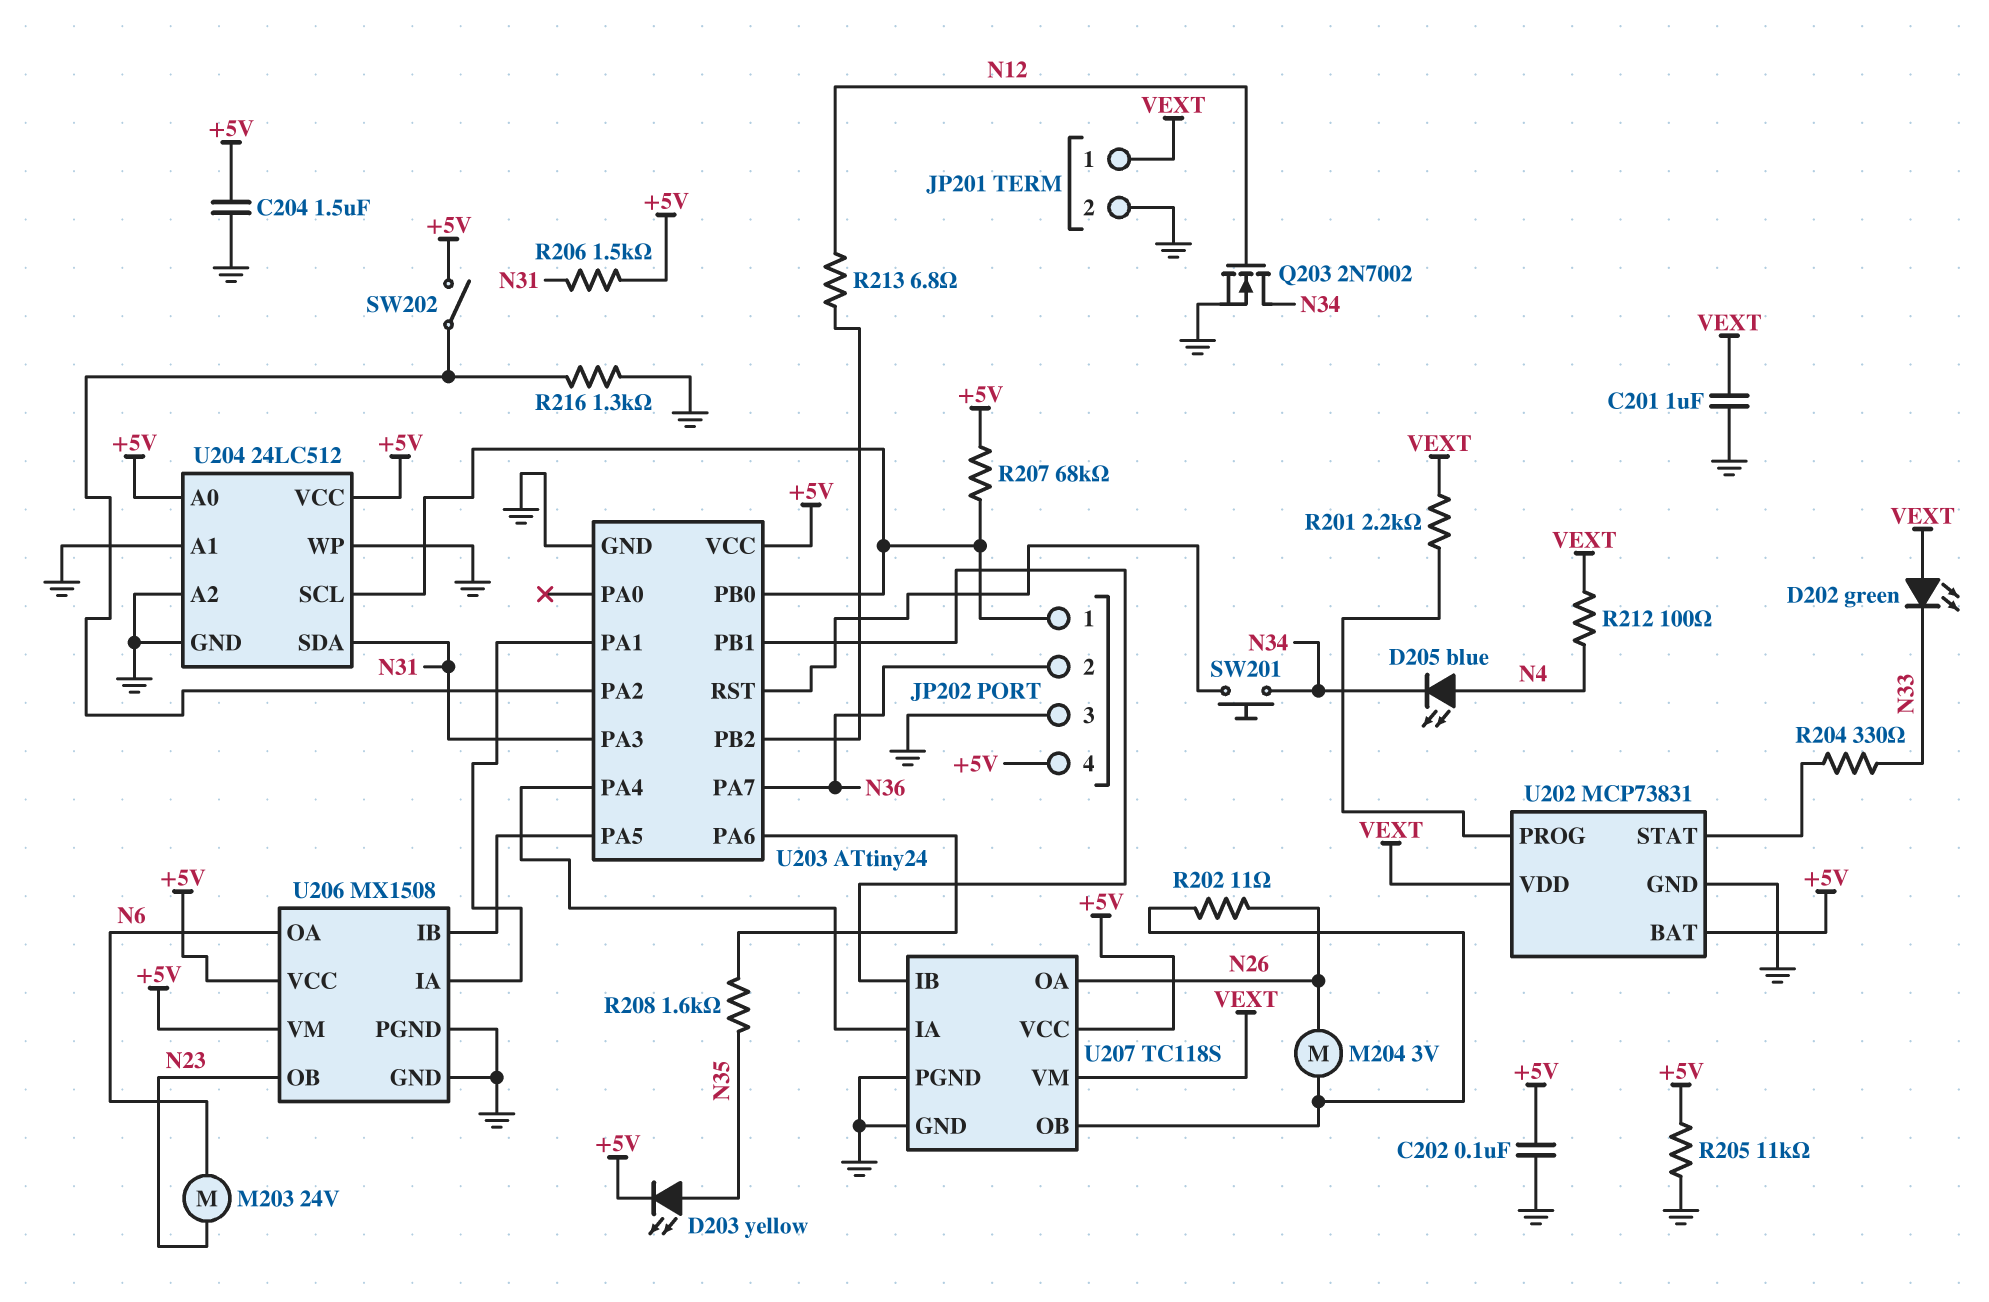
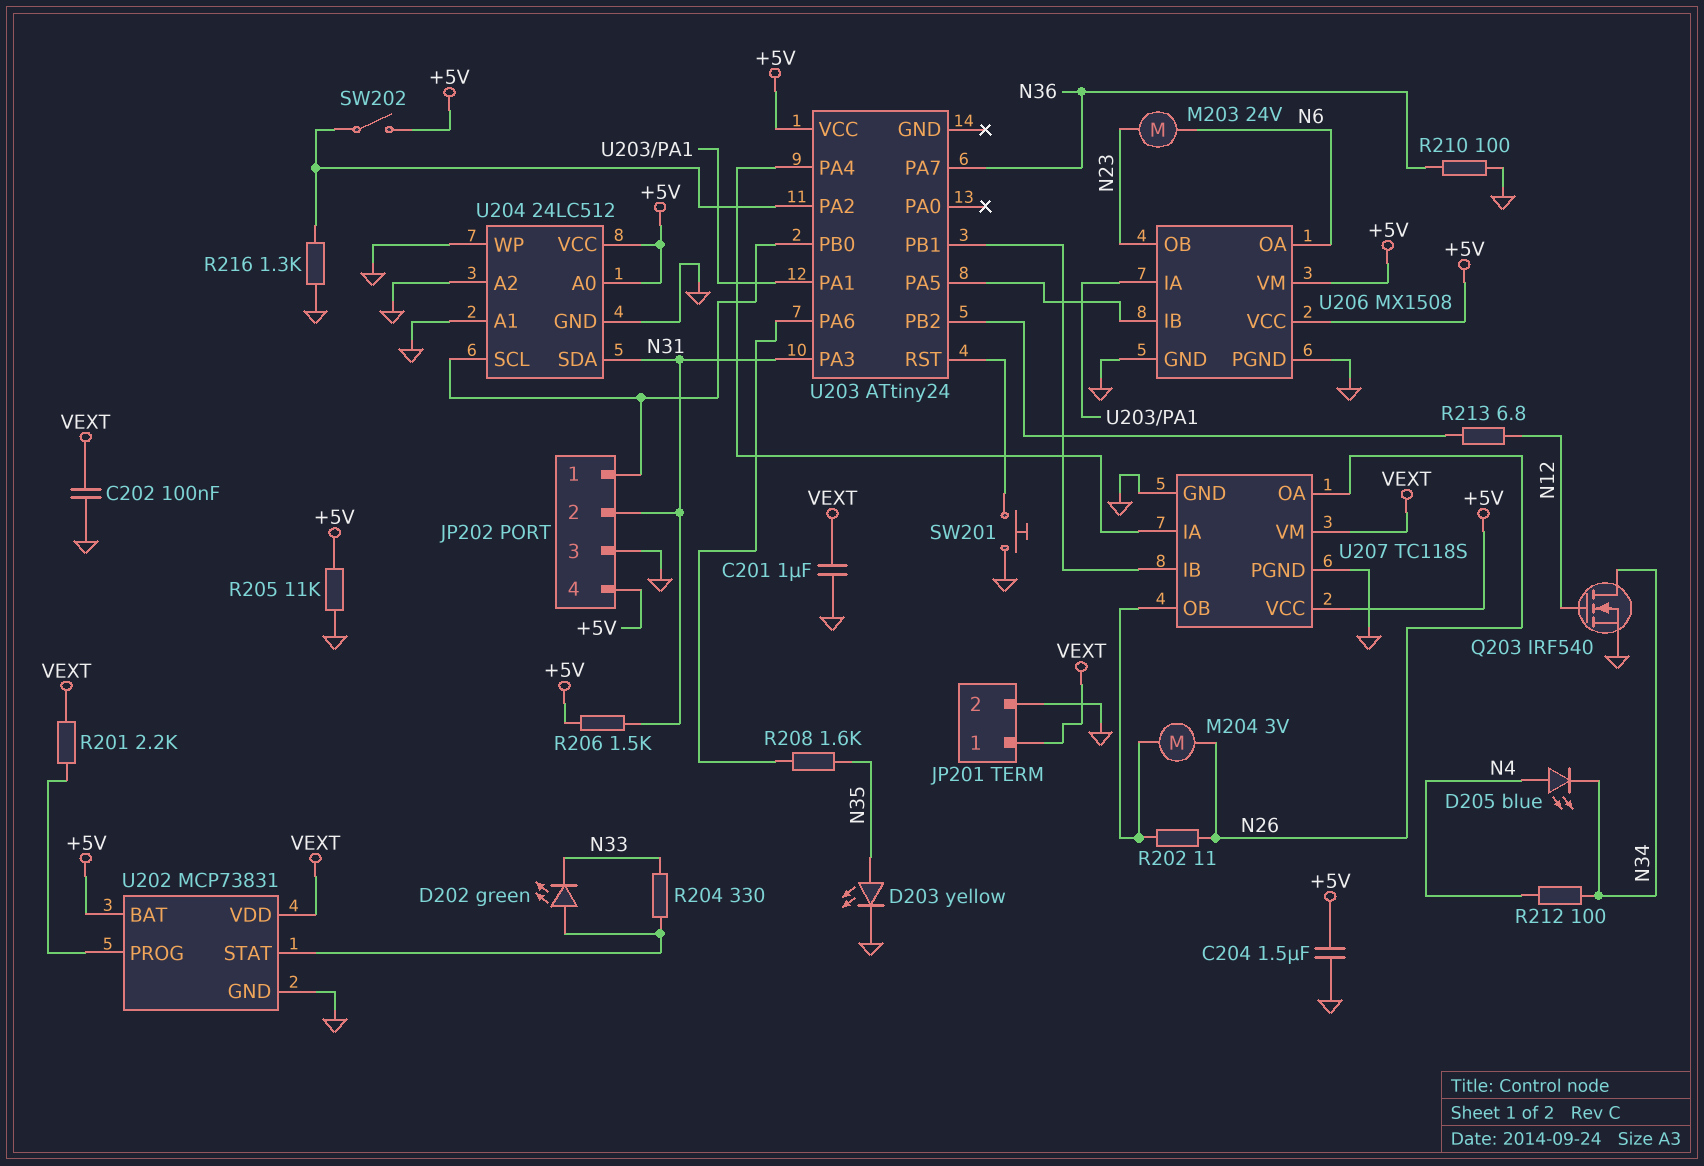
C202: 100nF (+5V, GND) -> 100nF (GND, VEXT)
D202: LED green (A VEXT, K N33) -> LED green (A U202/STAT, K N33)
D203: LED yellow (A N35, K +5V) -> LED yellow (A N35, K GND)
JP202 pin 2: N36 -> N31
Q203: NMOS 2N7002 (G N12, D N34, S GND) -> NMOS IRF540 (G N12, D N34, S GND)
R207: 68k (+5V, JP202/1) -> none
R210: none -> 100 (GND, N36)
R212: 100 (N4, VEXT) -> 100 (N4, N34)
SW201: button (N34, U203/RST) -> button (GND, U203/RST)
U203 pin GND: GND -> none

